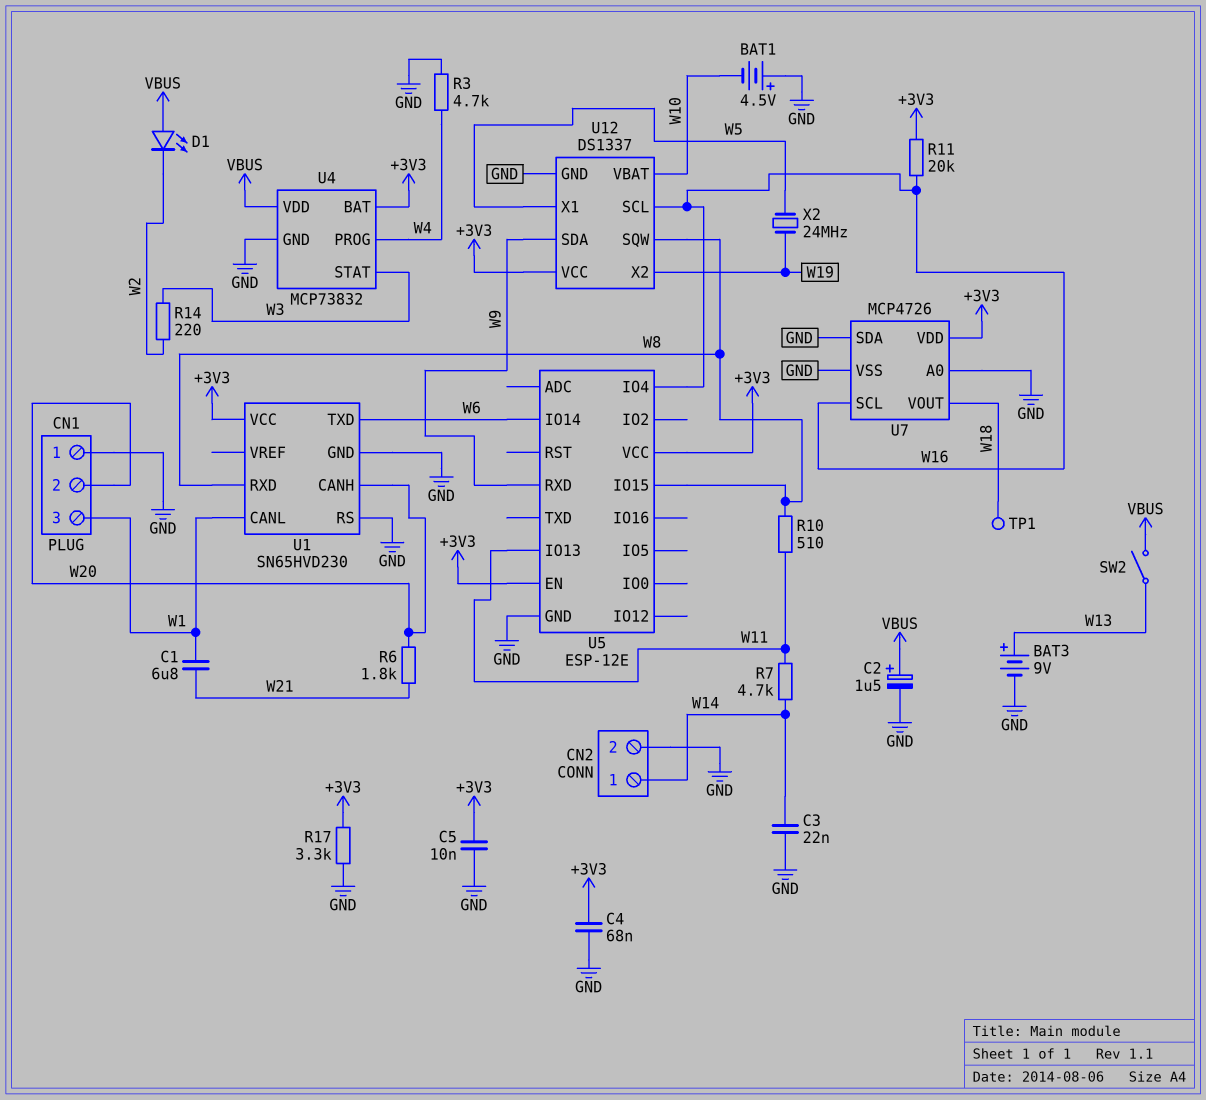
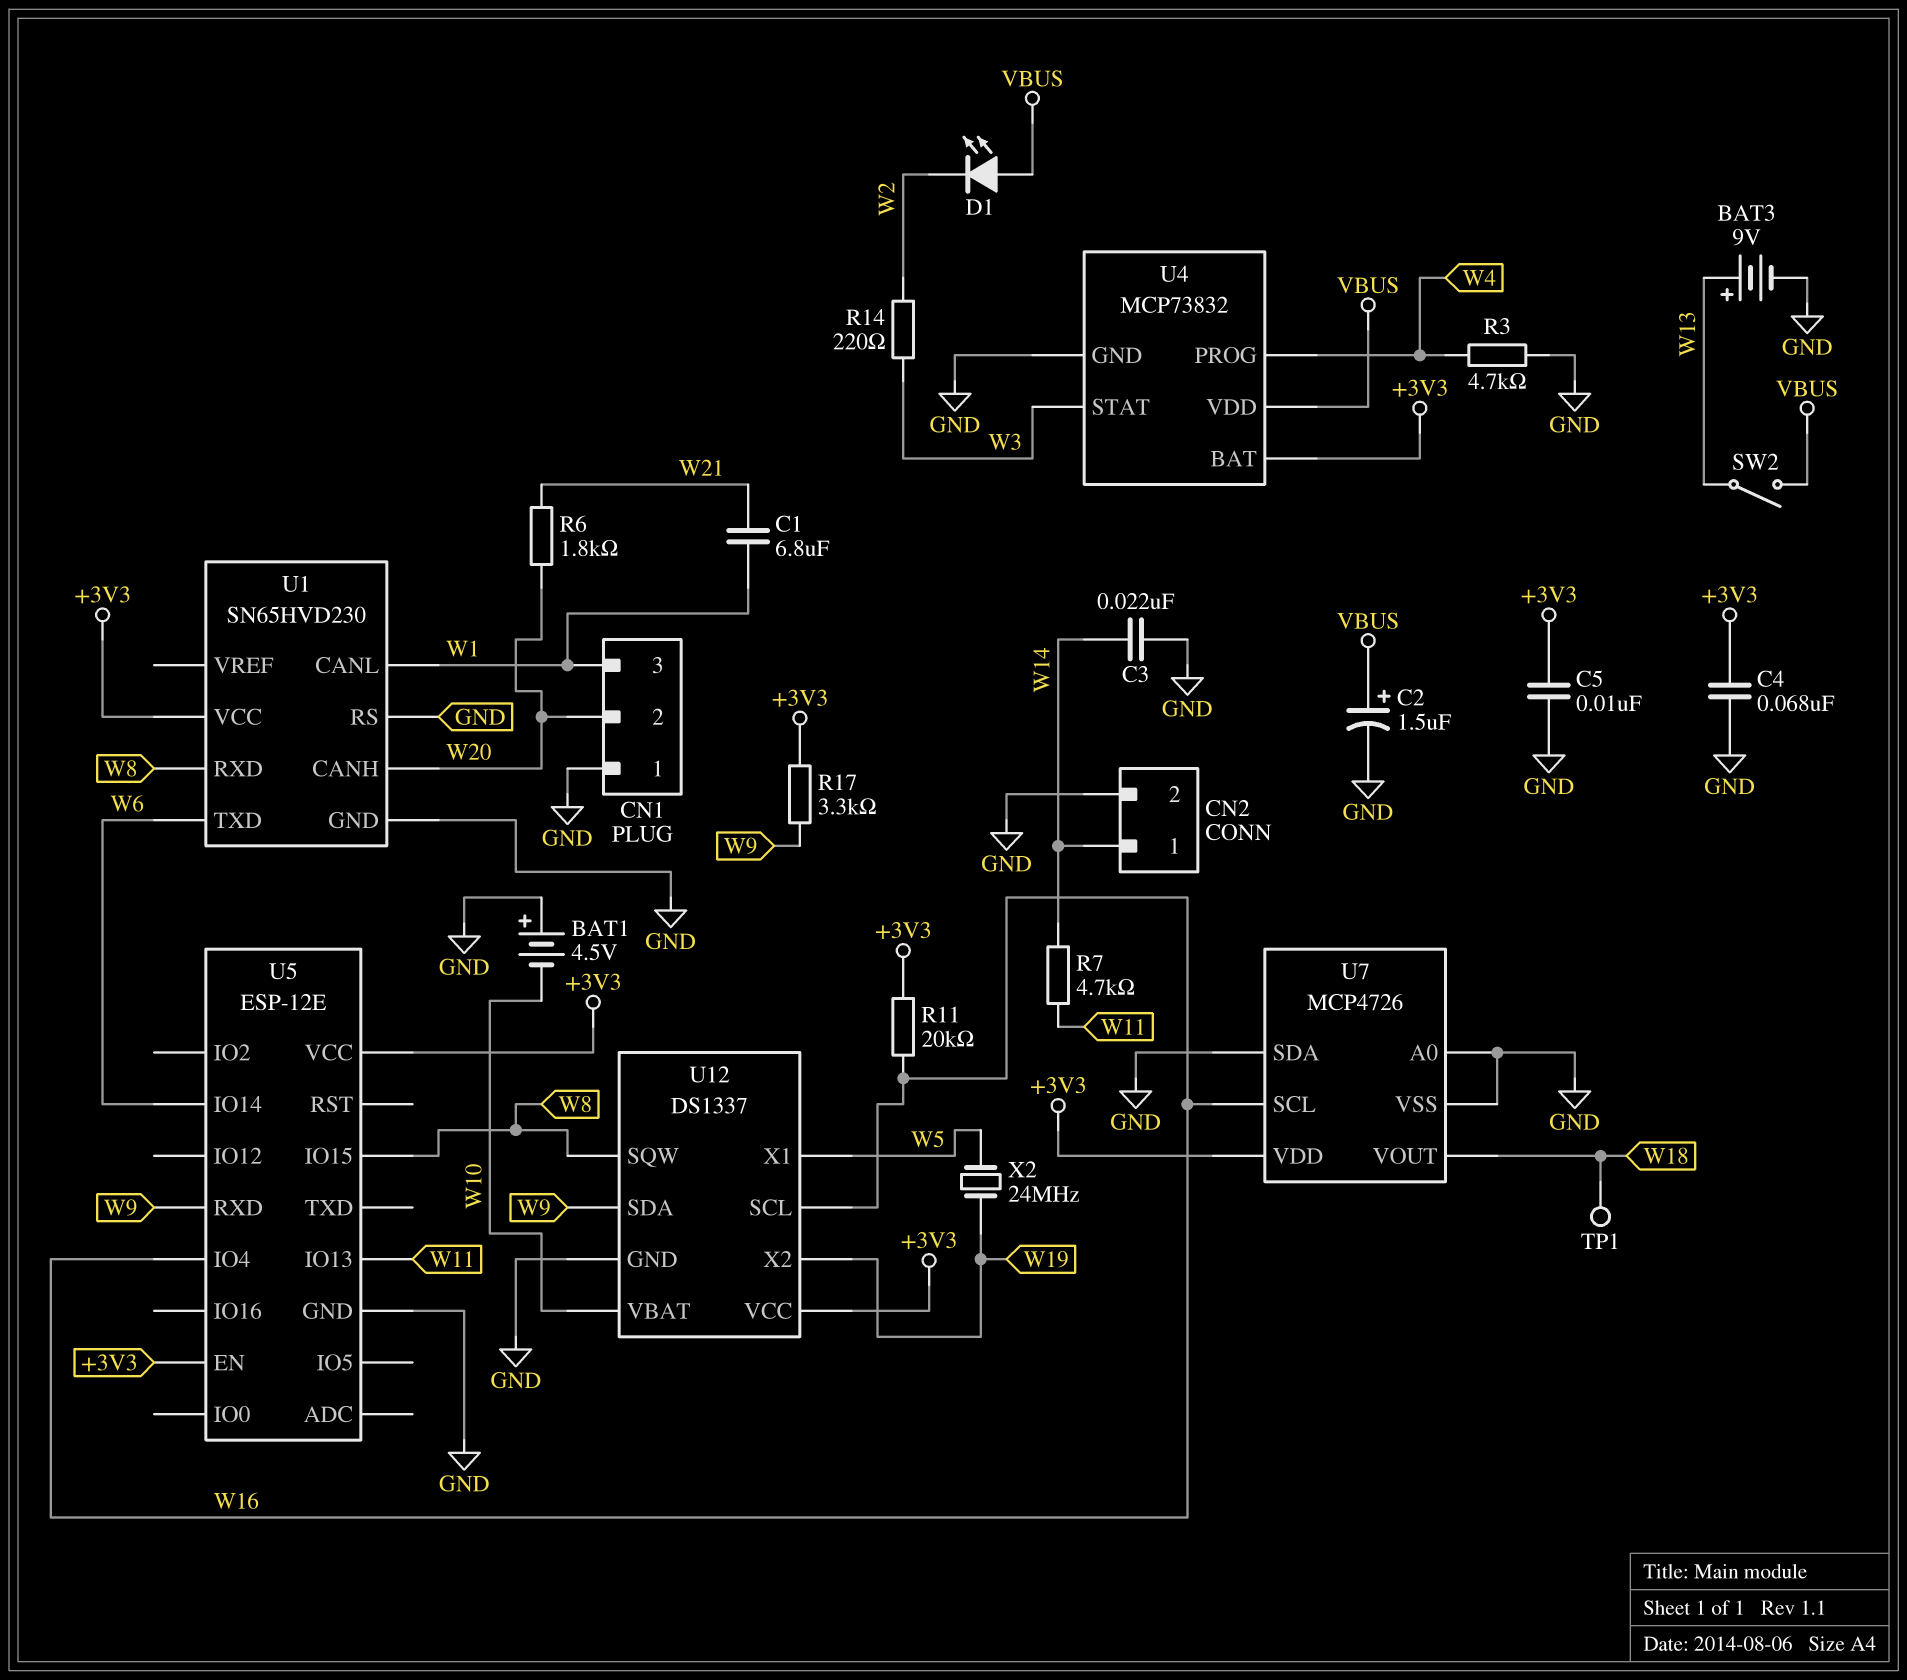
R10: 510 (W8, W11) -> none
R17: 3.3k (+3V3, GND) -> 3.3k (+3V3, W9)

